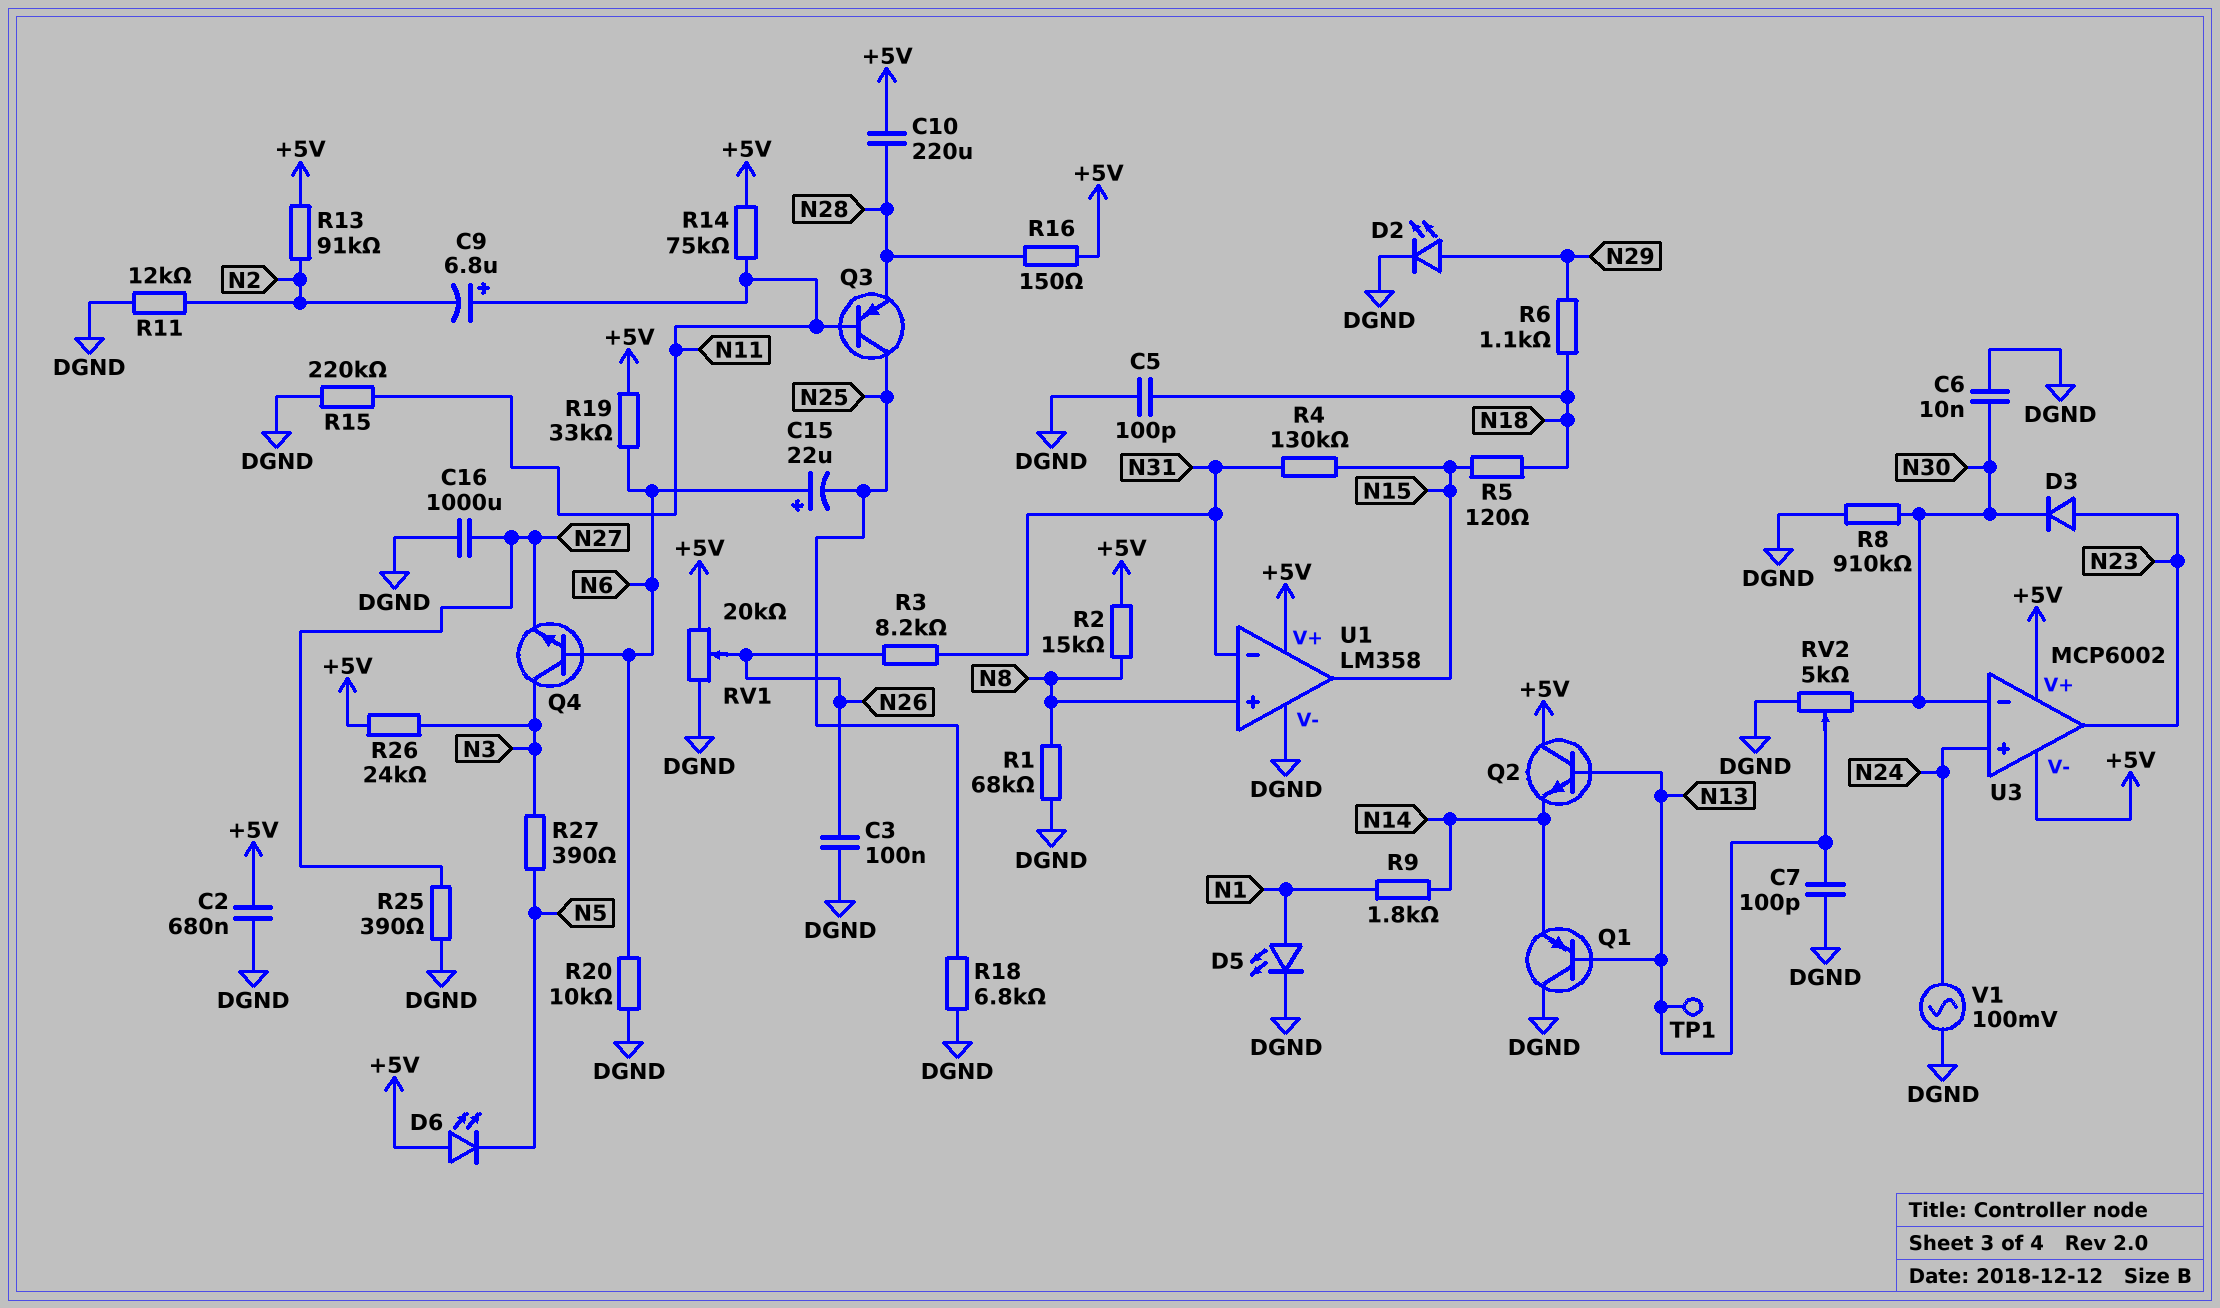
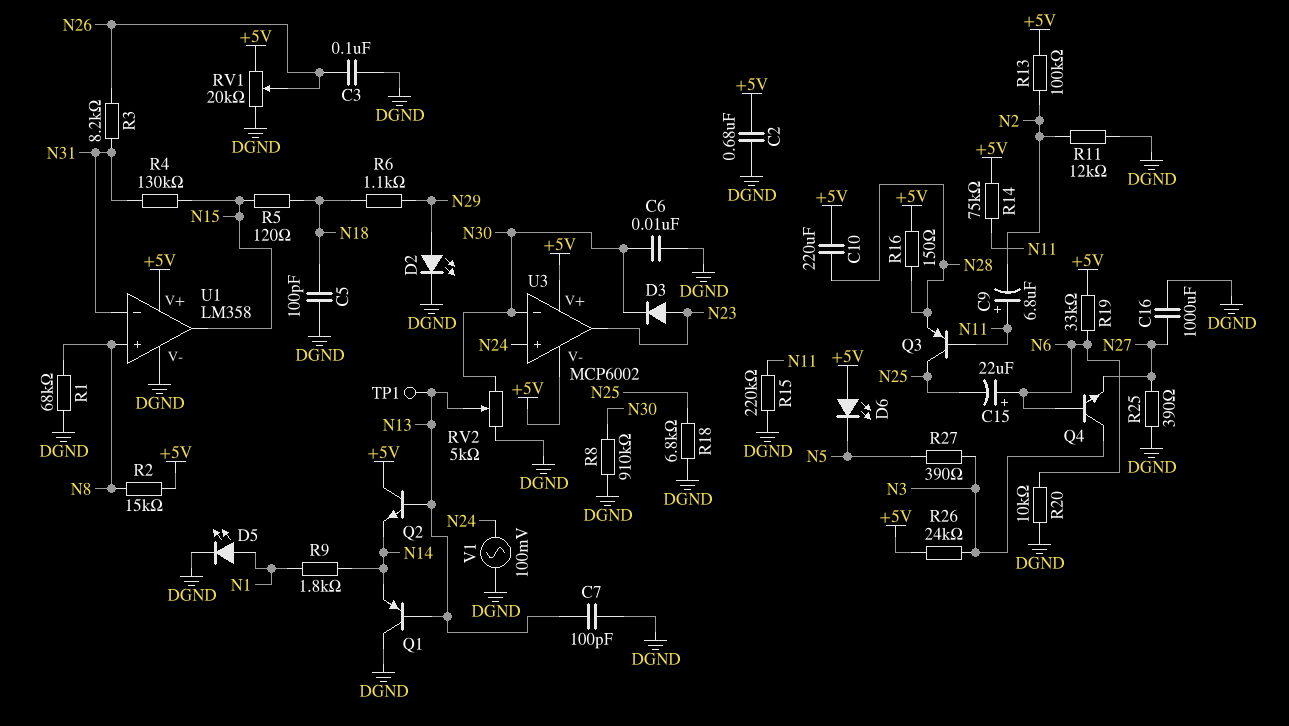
R13: 91k (+5V, N2) -> 100k (+5V, N2)

